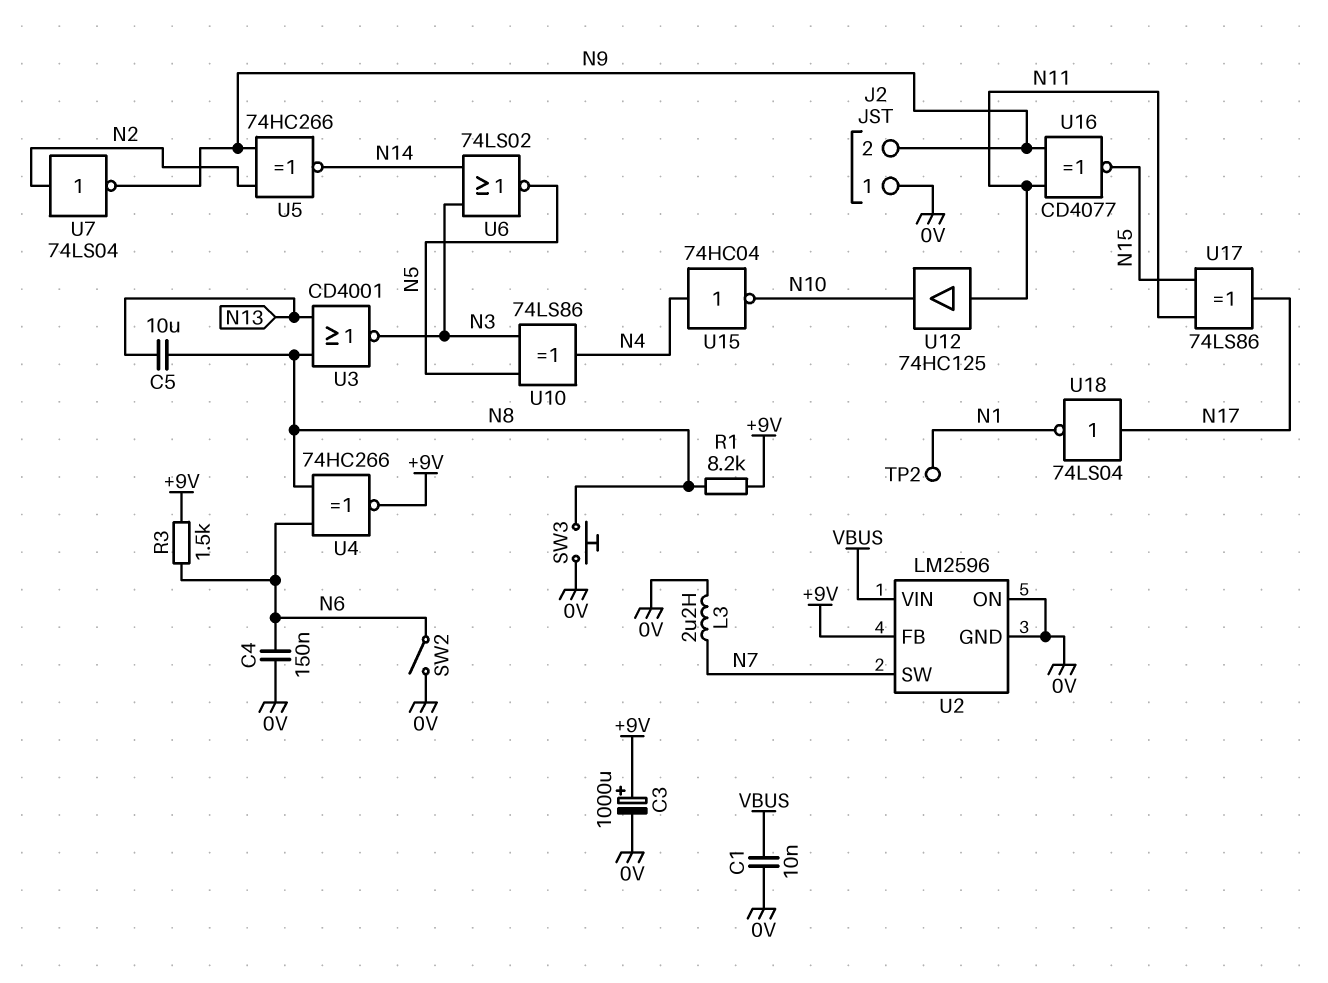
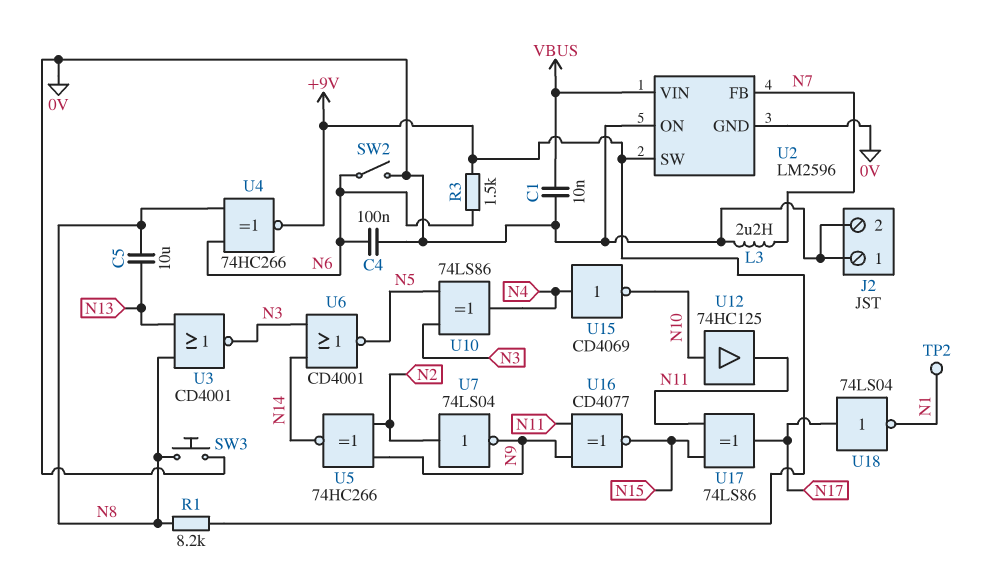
C3: 1000uF (plus +9V, minus 0V) -> none
C4: 150nF (0V, N6) -> 100nF (0V, N6)
J2 pin 2: N9 -> 0V
U2 pin FB: +9V -> N7
U2 pin SW: N7 -> +9V
U6: NOR 74LS02 (in N3, in N14, out N5) -> NOR CD4001 (in N3, in N14, out N5)
U12: buffer 74HC125 (in N11, out N10) -> buffer 74HC125 (in N10, out N11)
U15: NOT 74HC04 (in N4, out N10) -> NOT CD4069 (in N4, out N10)

